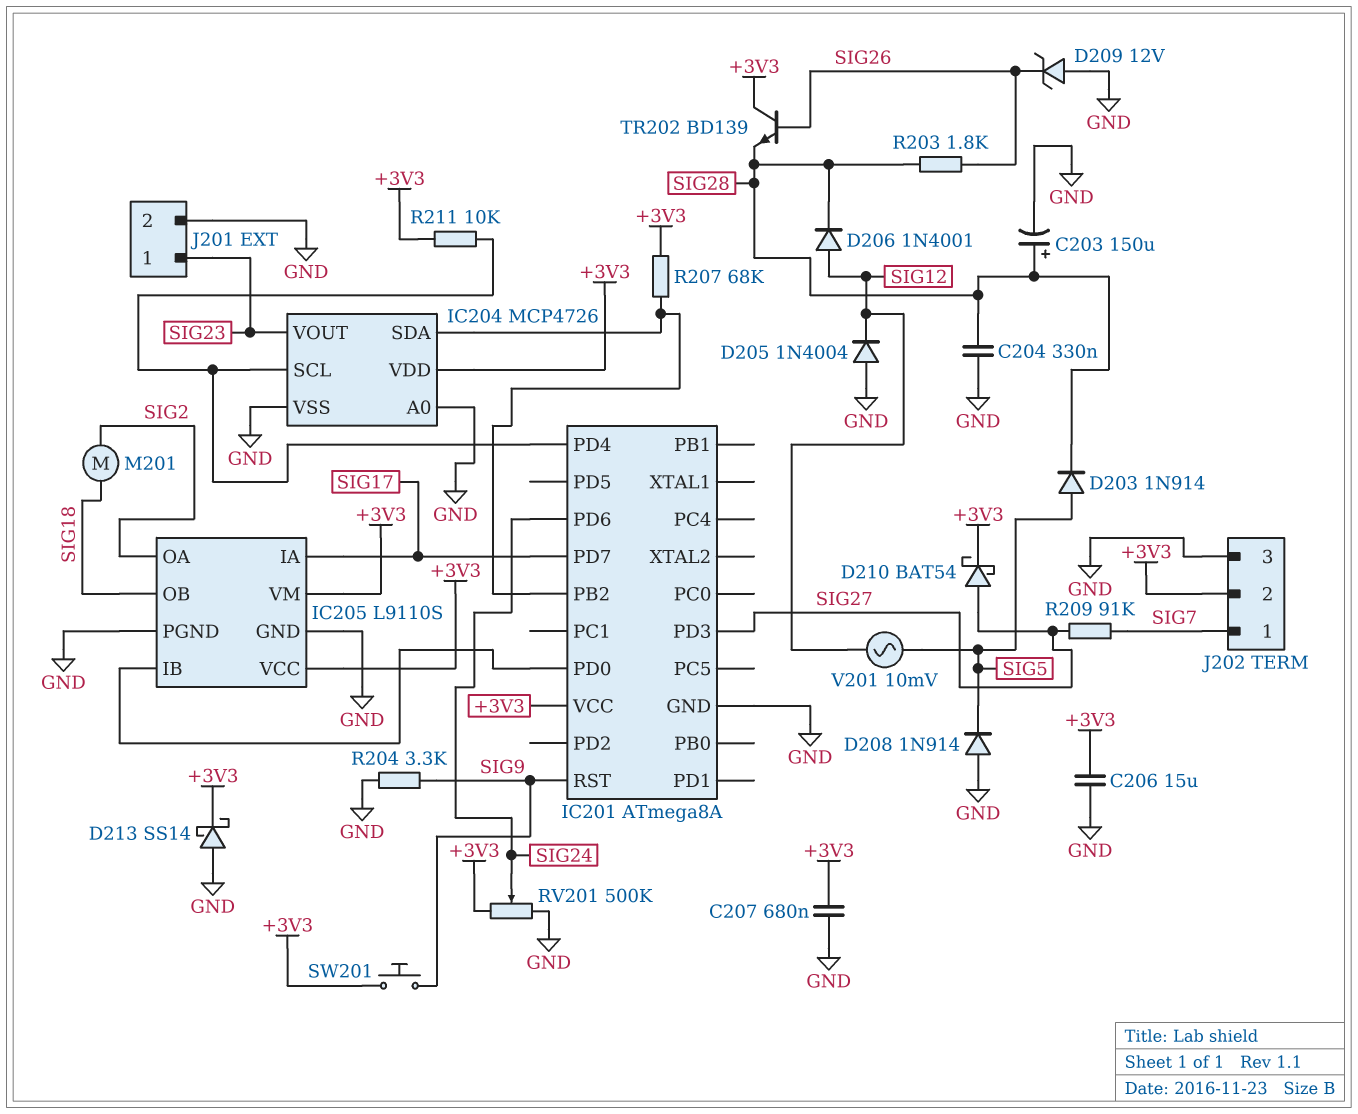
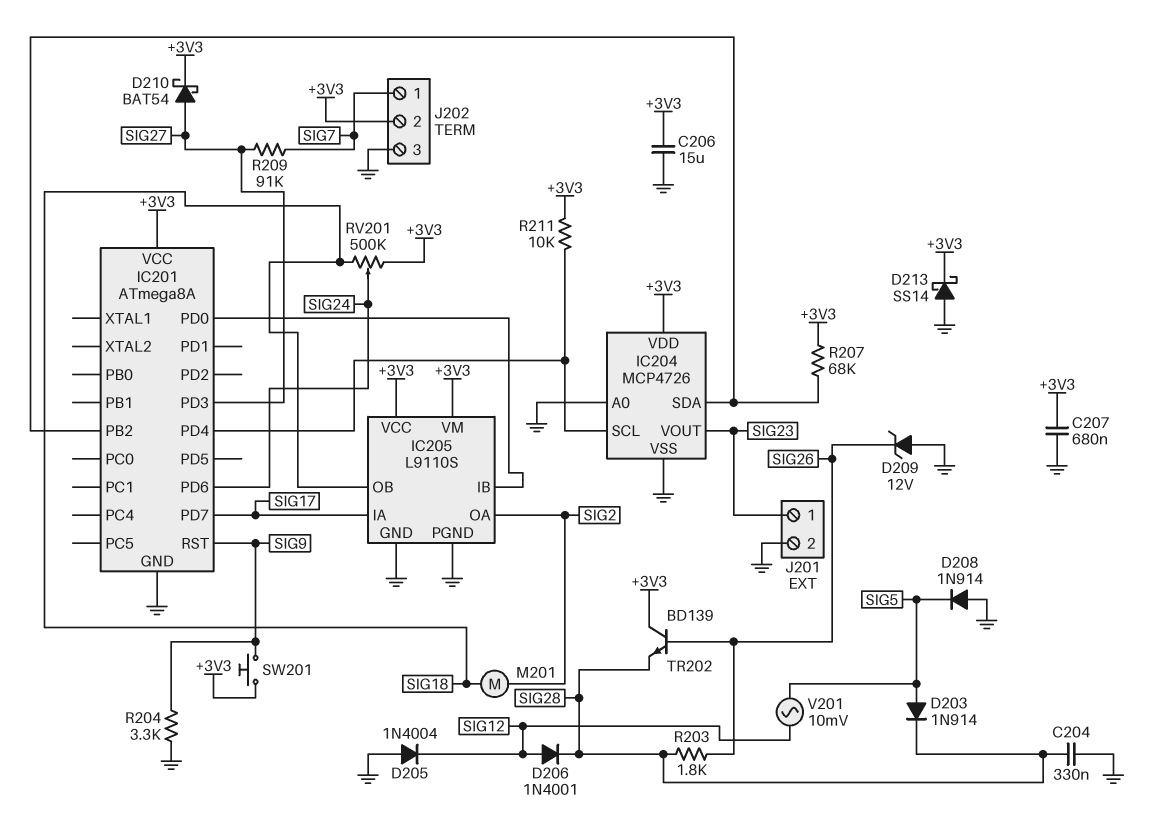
C203: 150uF (plus SIG28, minus GND) -> none
RV201: 500k (+3V3, GND, wiper SIG24) -> 500k (+3V3, SIG18, wiper SIG24)

